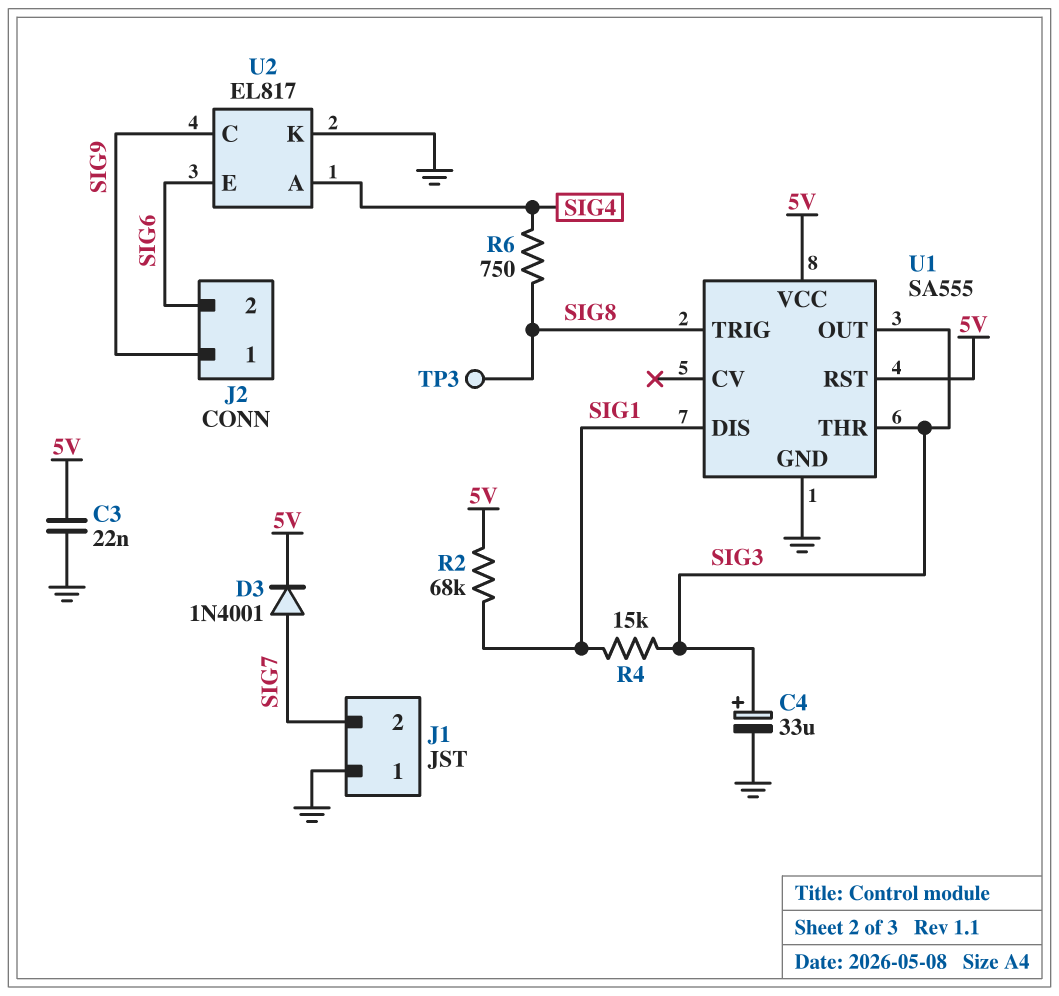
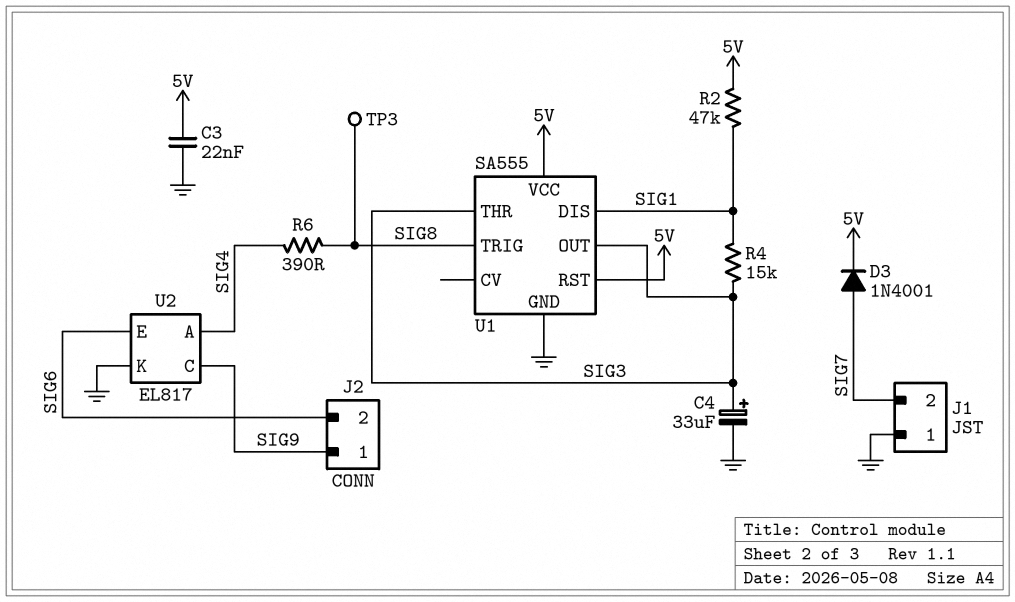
R2: 68k (5V, SIG1) -> 47k (5V, SIG1)
R6: 750 (SIG4, SIG8) -> 390 (SIG4, SIG8)

